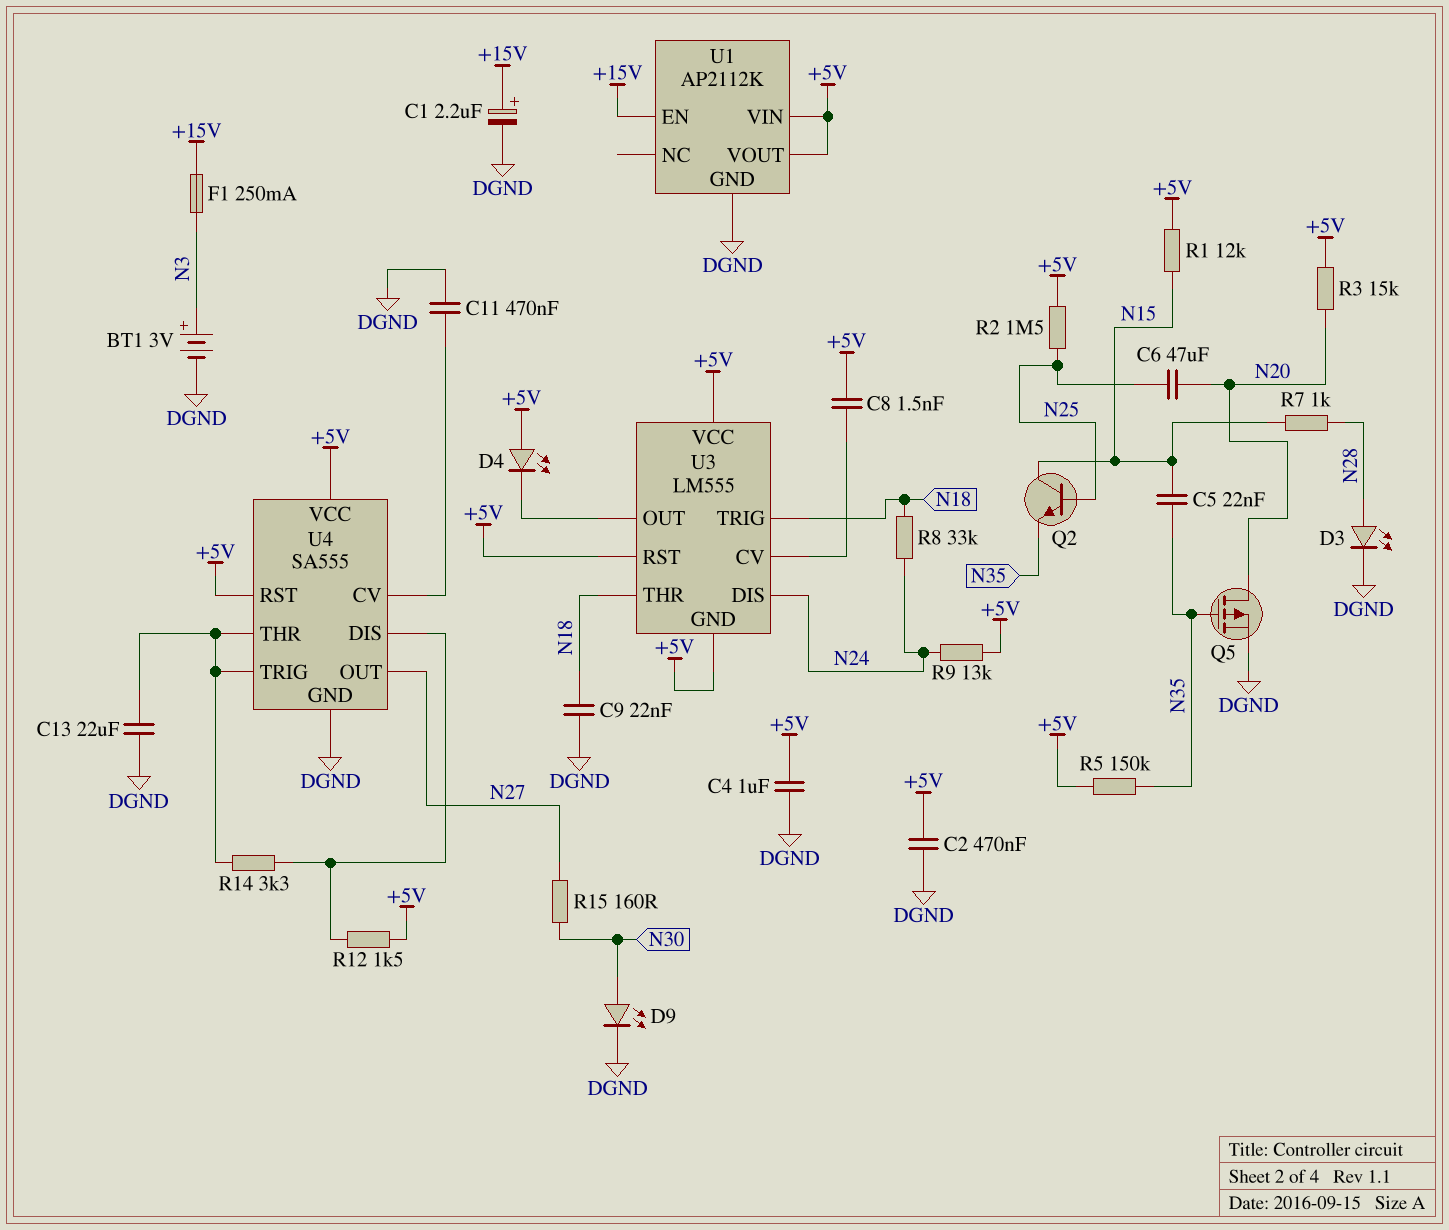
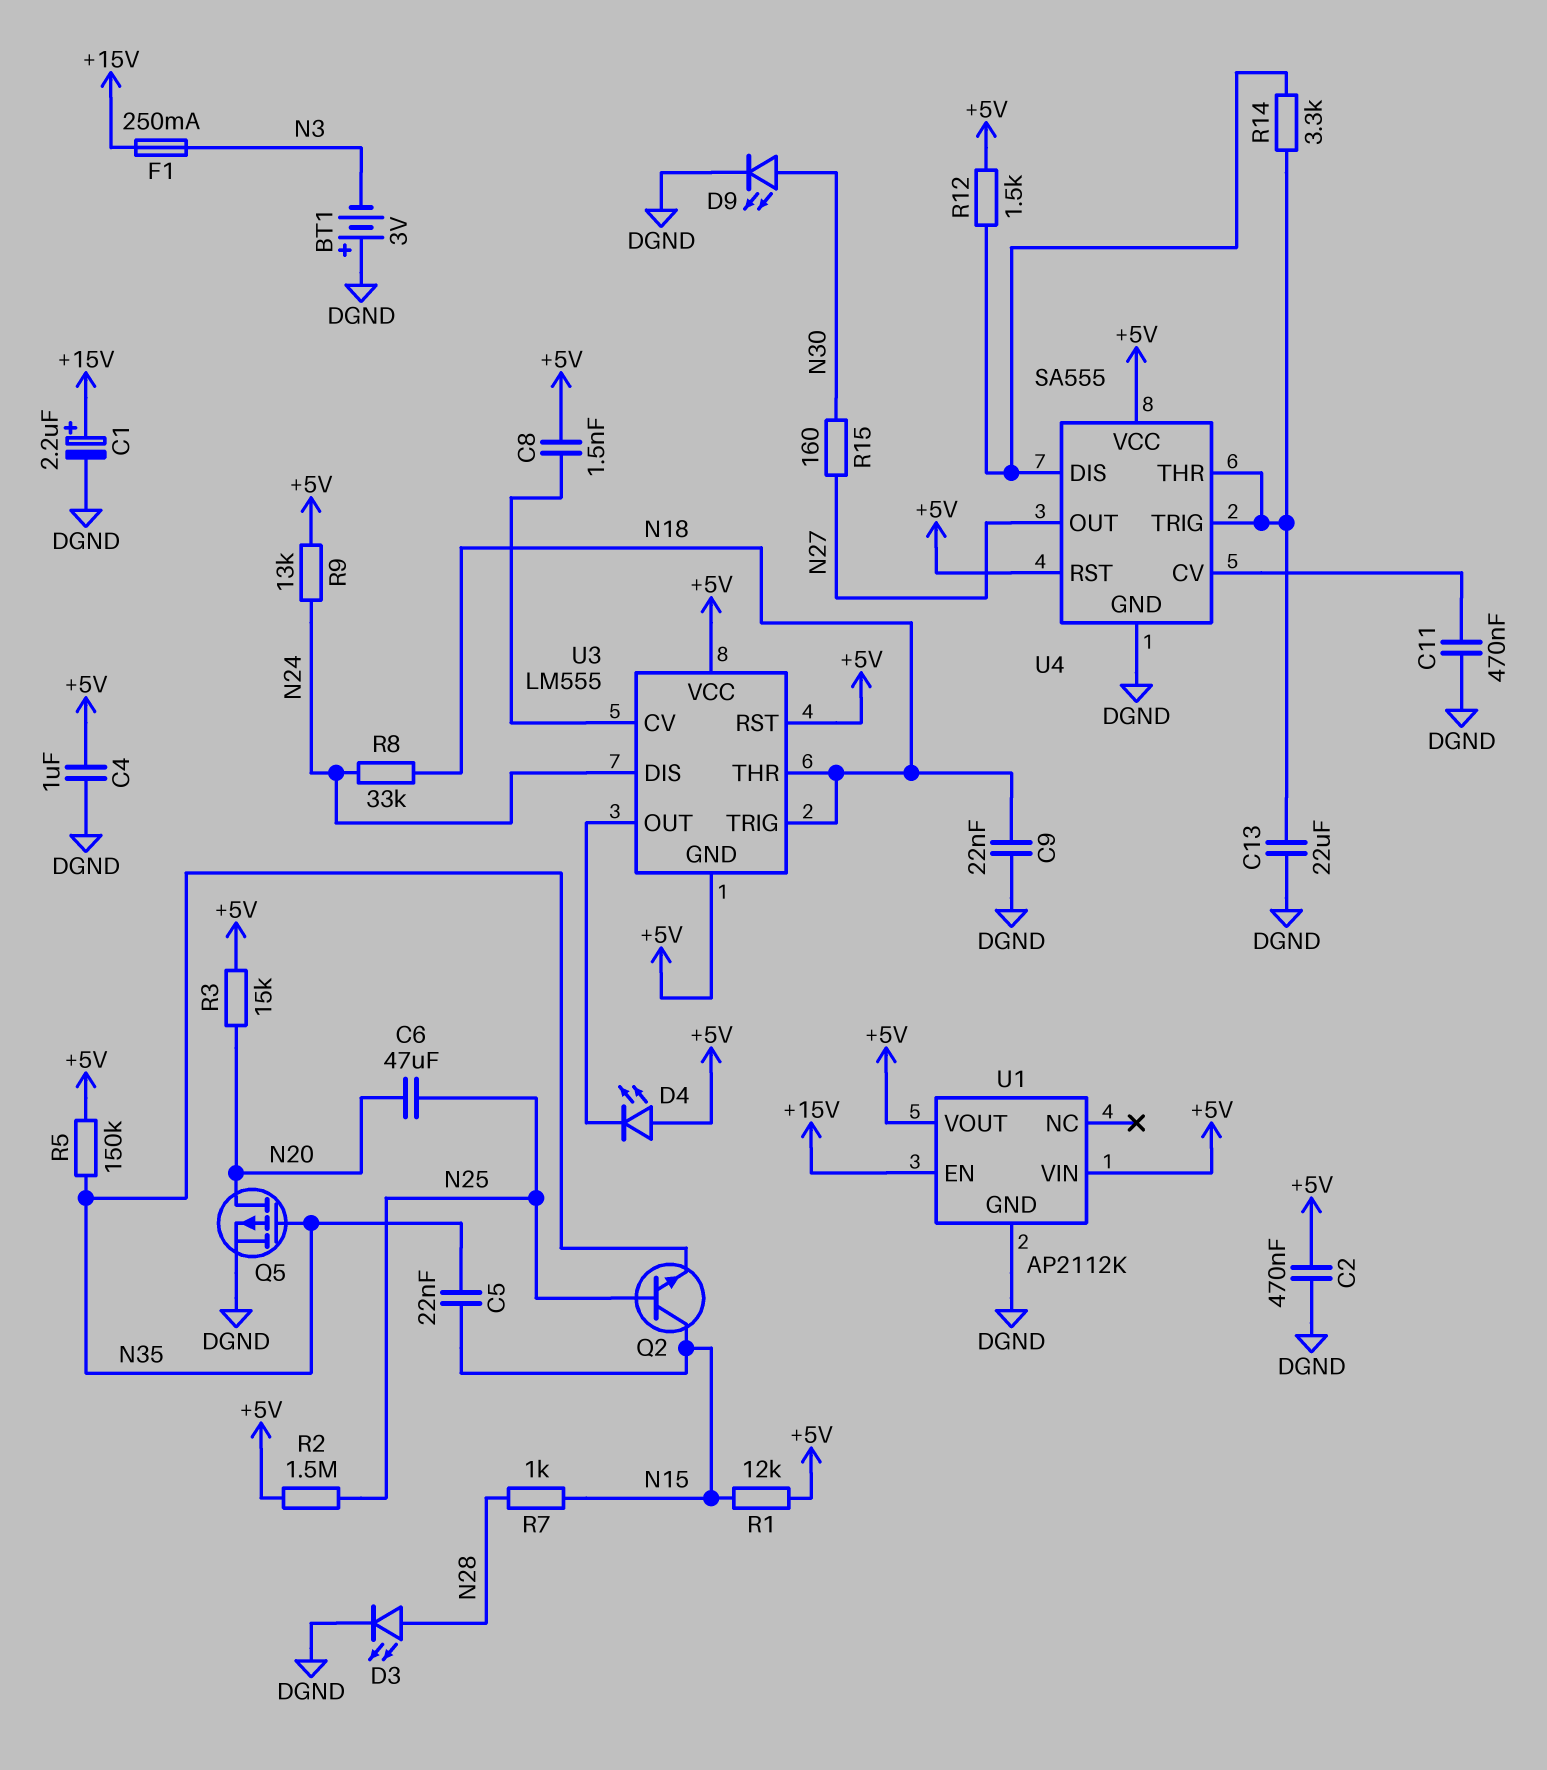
BT1: 3V (plus N3, minus DGND) -> 3V (plus DGND, minus N3)

